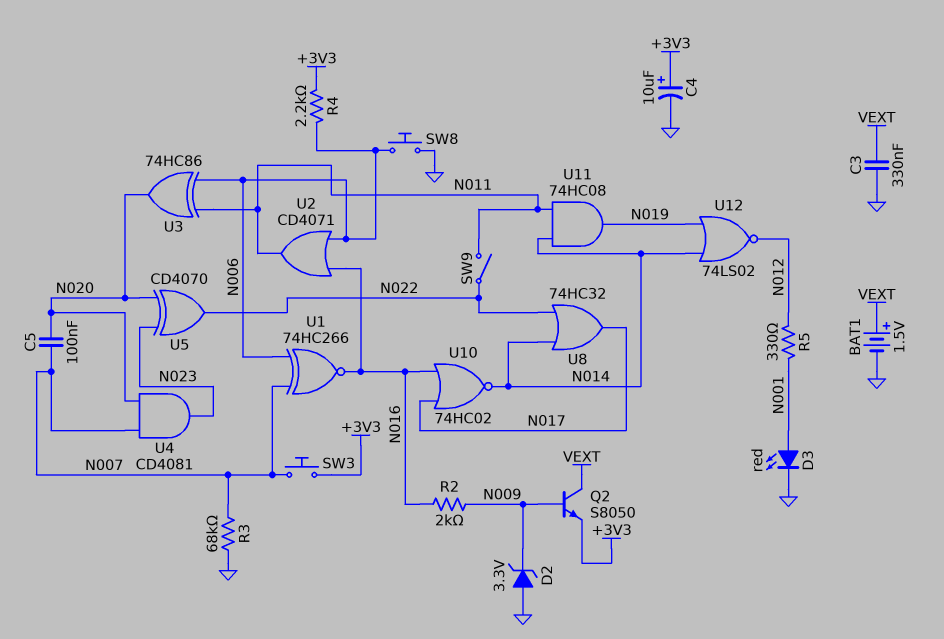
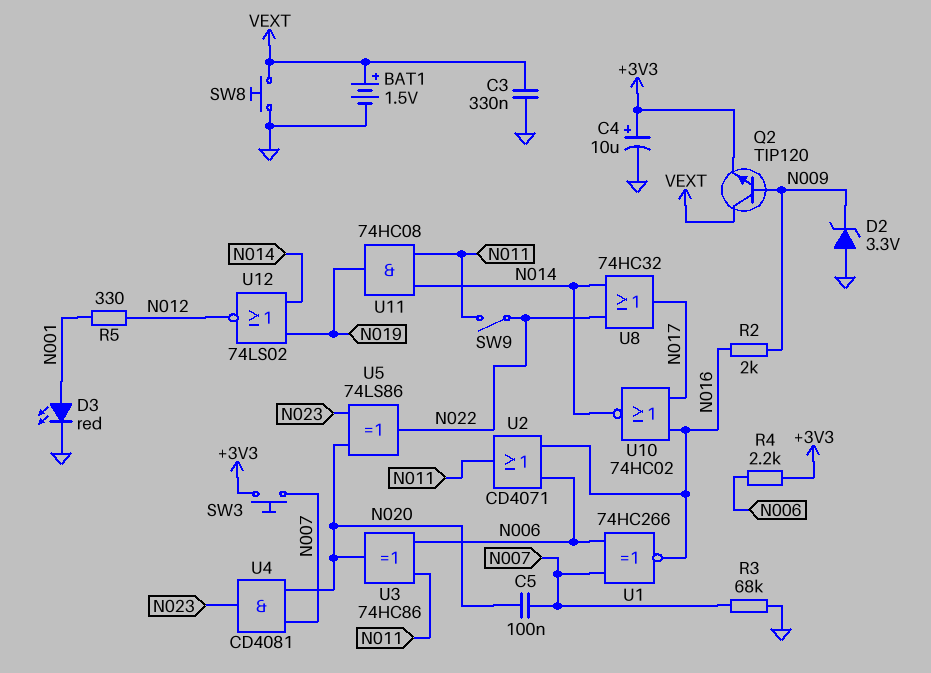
Q2: NPN S8050 (B N009, C VEXT, E +3V3) -> NPN TIP120 (B N009, C VEXT, E +3V3)
SW8: button (GND, N006) -> button (GND, VEXT)
U5: XOR CD4070 (in N020, in N023, out N022) -> XOR 74LS86 (in N020, in N023, out N022)

